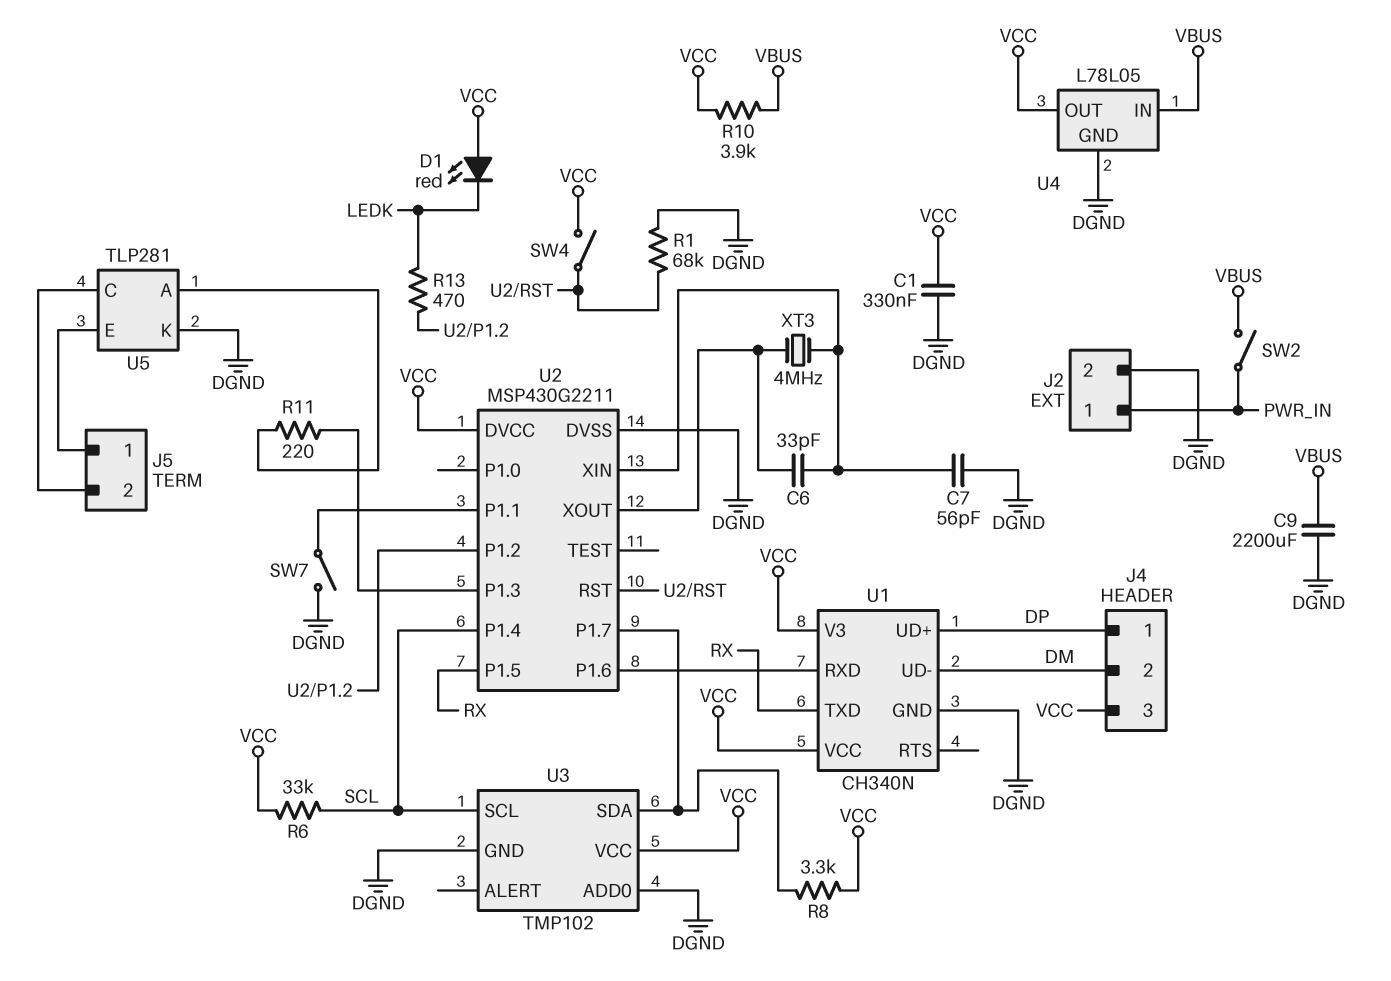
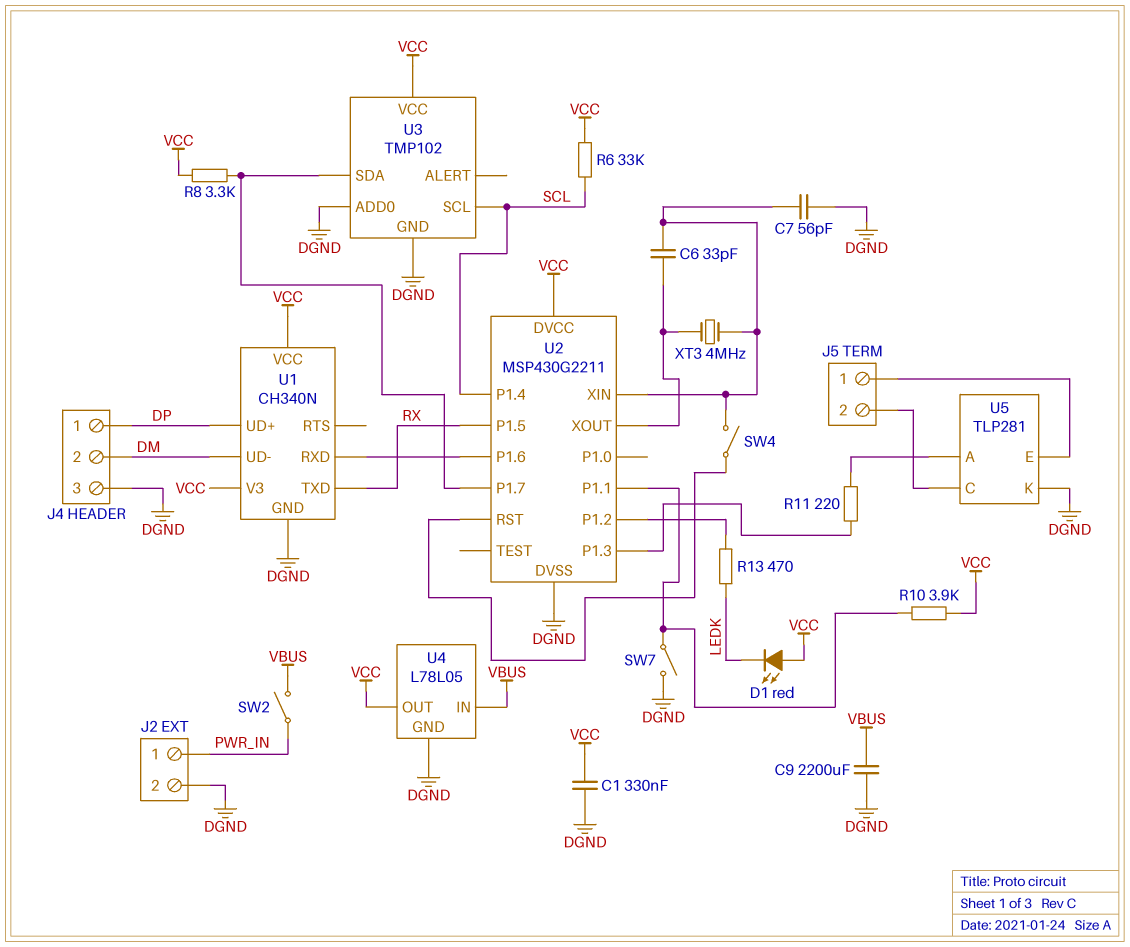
J4 pin 3: VCC -> DGND
R1: 68k (DGND, U2/RST) -> none
R10: 3.9k (VBUS, VCC) -> 3.9k (U2/P1.1, VCC)
SW4: switch (U2/RST, VCC) -> switch (U2/RST, U2/XIN)

